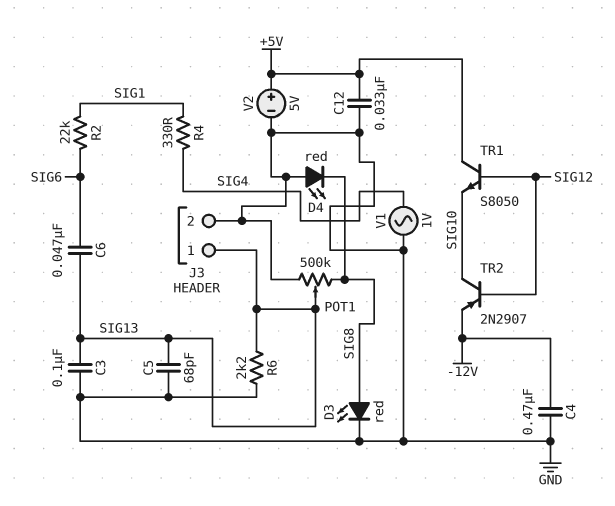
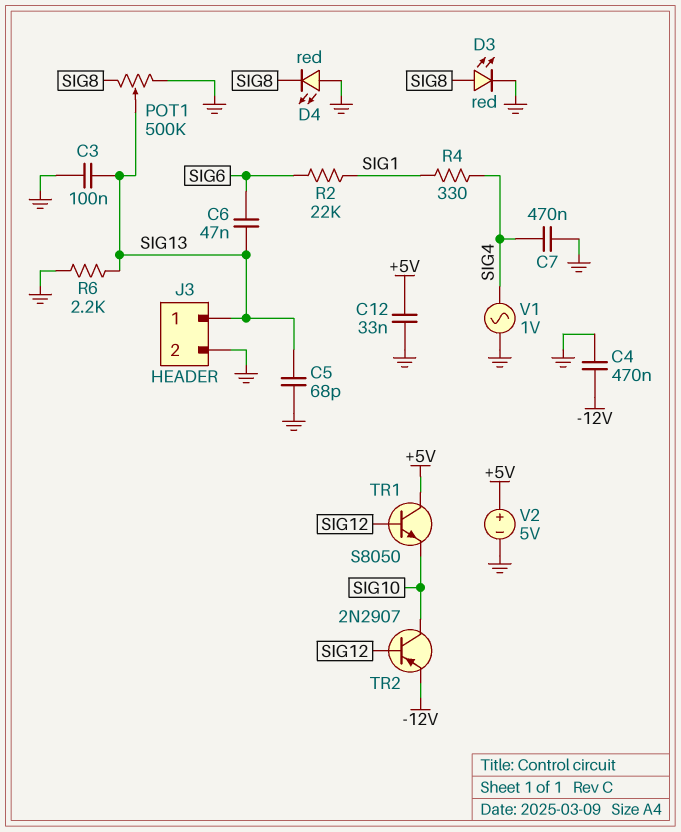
C7: none -> 470nF (GND, SIG4)

